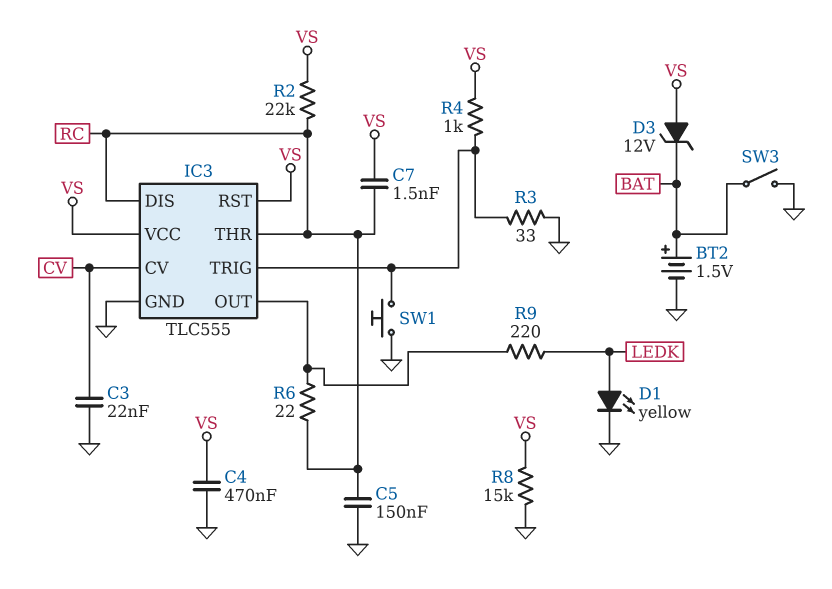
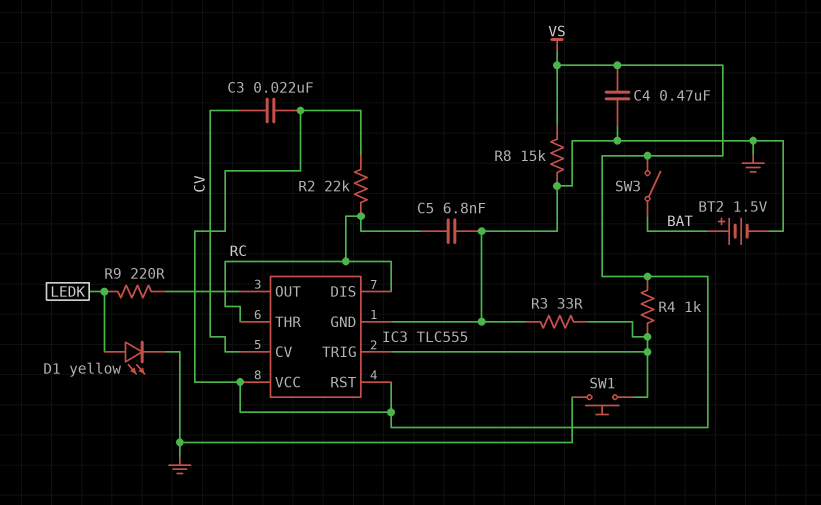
C3: 22nF (CV, GND) -> 22nF (CV, VS)
C5: 150nF (GND, RC) -> 6.8nF (GND, RC)
C7: 1.5nF (RC, VS) -> none
D3: zener 12V (A VS, K BAT) -> none
R6: 22 (IC3/OUT, RC) -> none
SW3: switch (BAT, GND) -> switch (BAT, VS)

